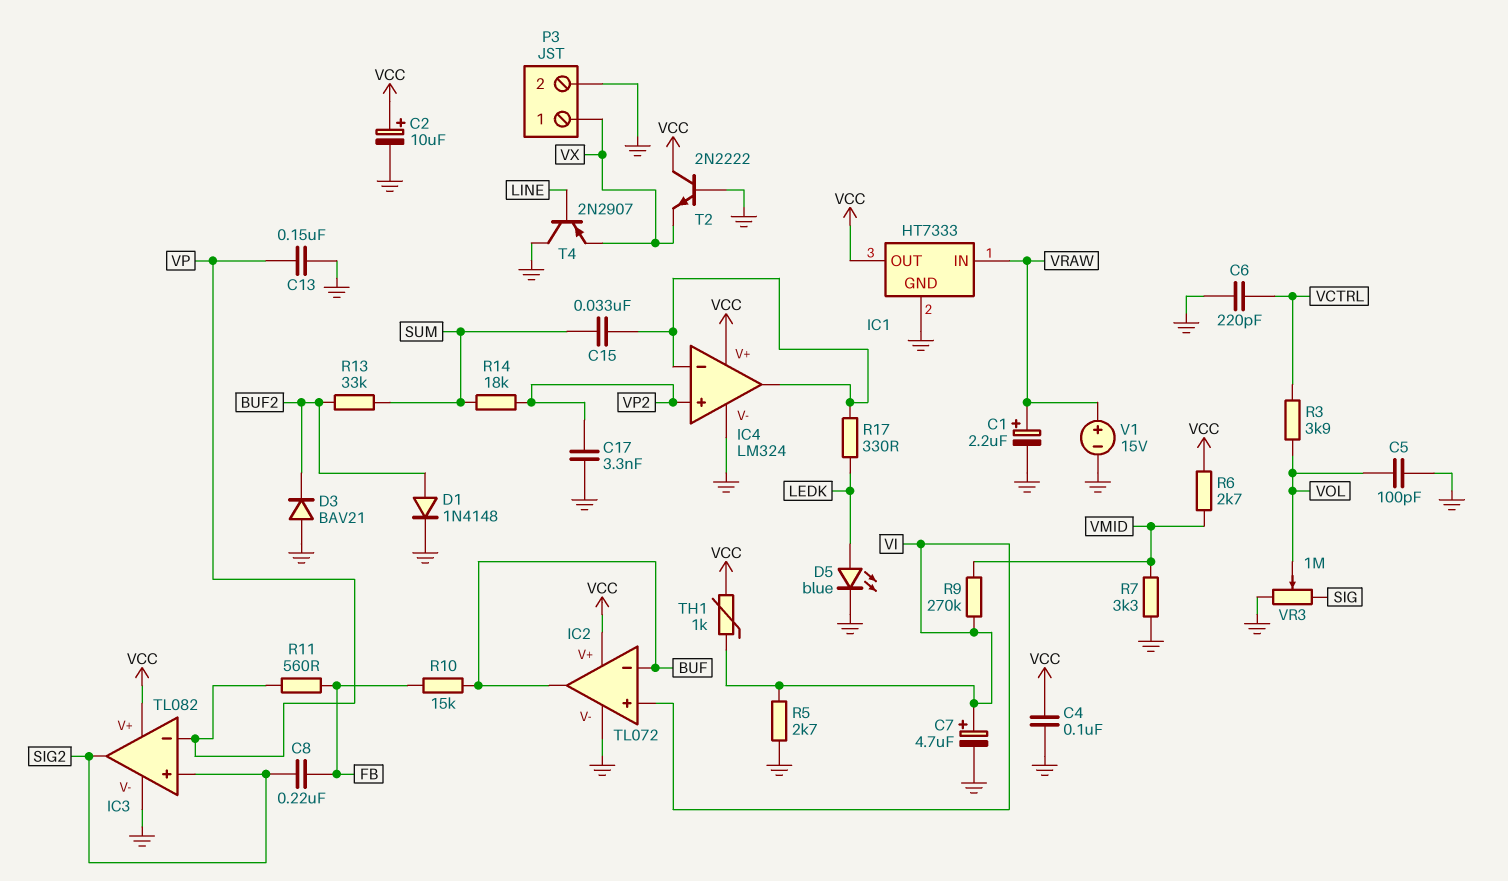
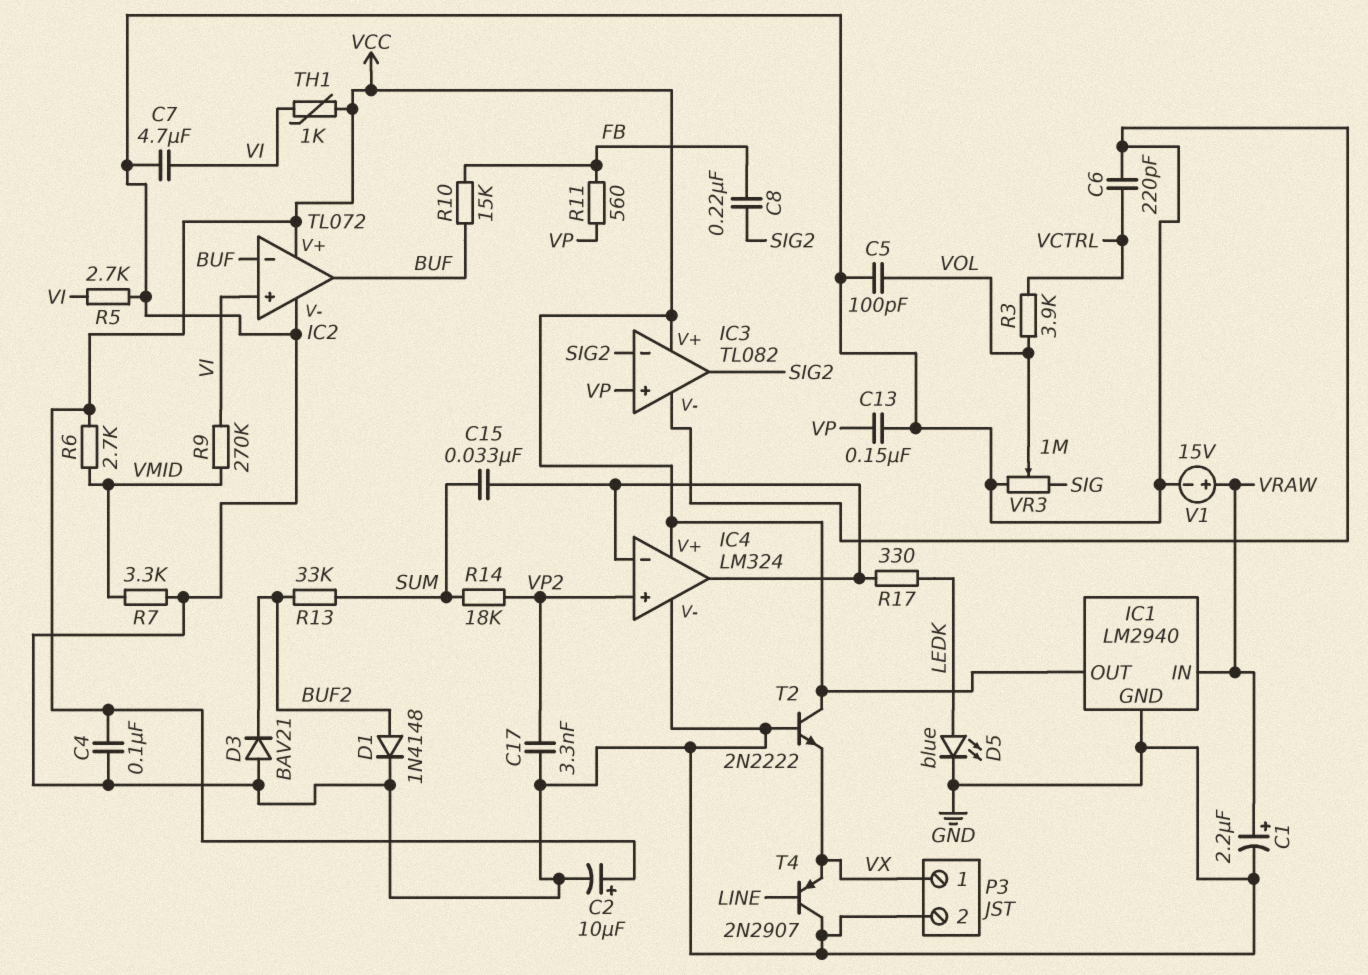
C7: 4.7uF (plus VI, minus GND) -> 4.7uF (GND, VI)
IC1: HT7333 -> LM2940
IC3 pin in+: SIG2 -> VP
IC3 pin in-: VP -> SIG2

